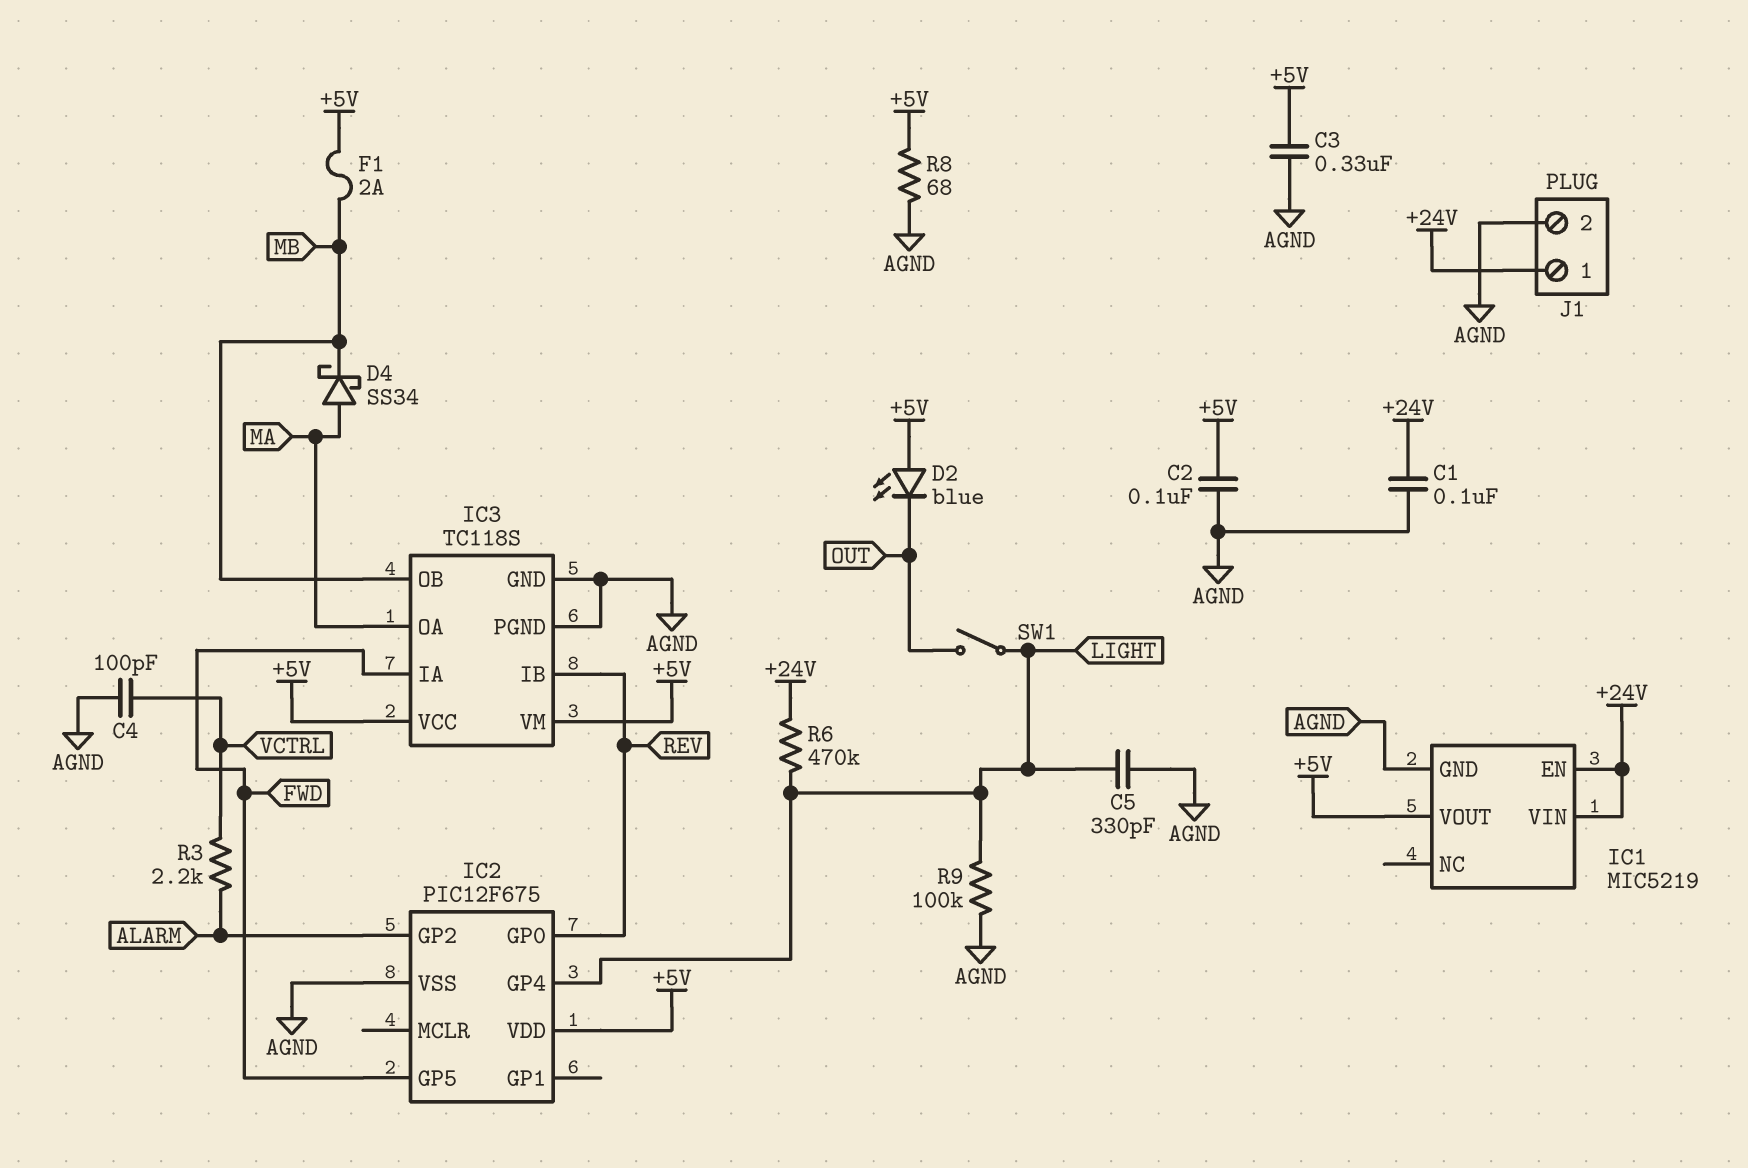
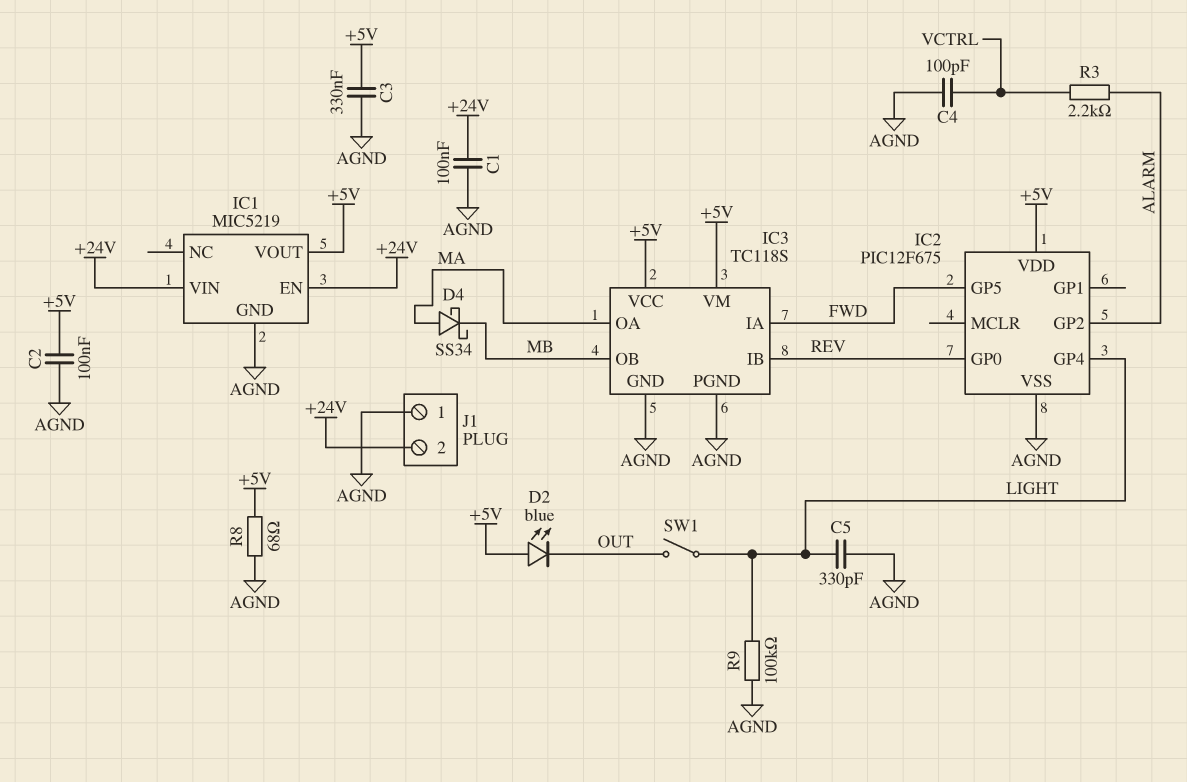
F1: 2A (+5V, MB) -> none
J1 pin 1: +24V -> AGND
J1 pin 2: AGND -> +24V
R6: 470k (+24V, LIGHT) -> none

